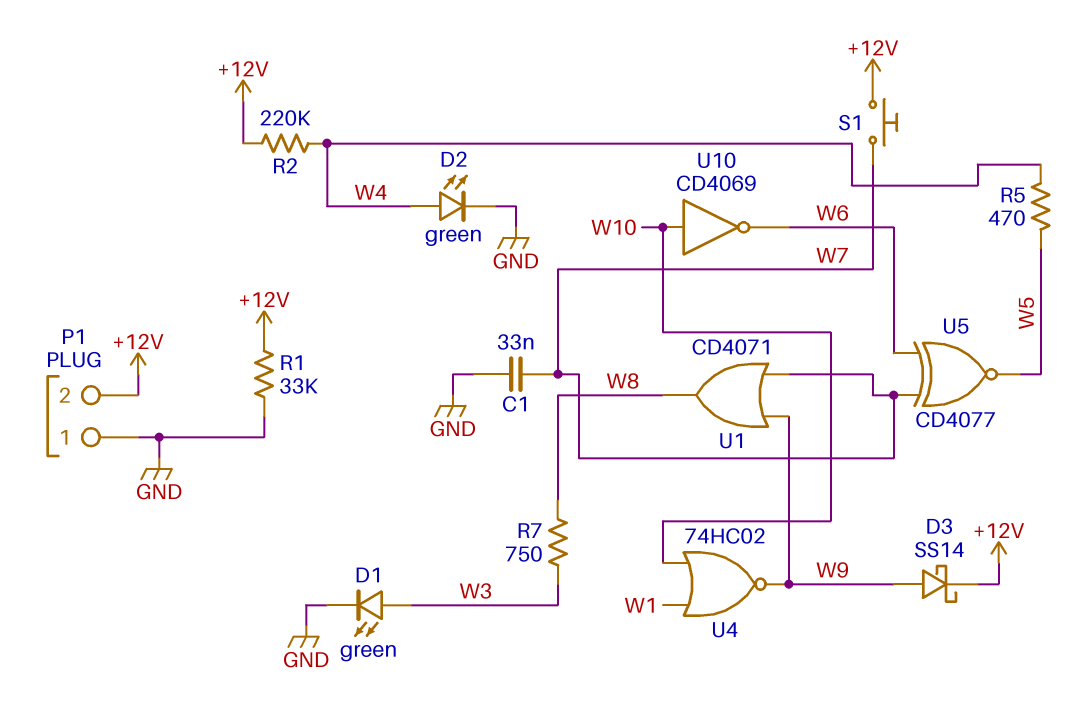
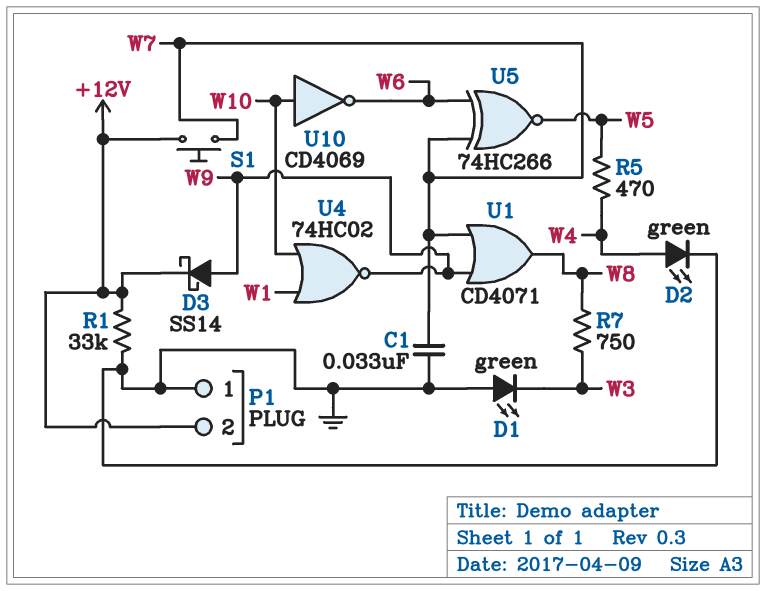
D1: LED green (A W3, K GND) -> LED green (A GND, K W3)
R2: 220k (+12V, W4) -> none
U5: XNOR CD4077 (in W6, in W7, out W5) -> XNOR 74HC266 (in W6, in W7, out W5)

